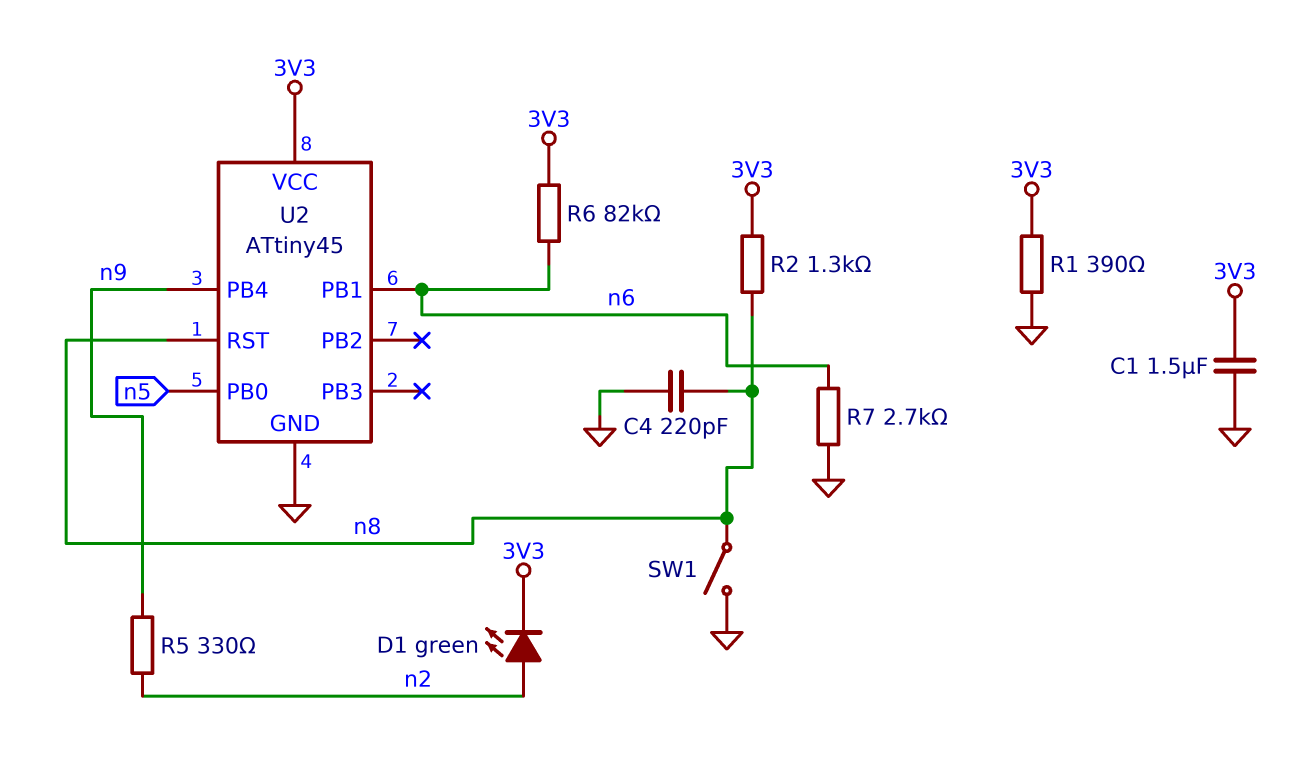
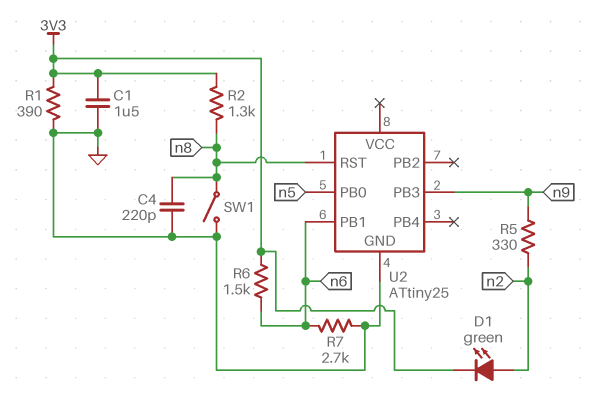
R6: 82k (3V3, n6) -> 1.5k (3V3, n6)
U2: ATtiny45 -> ATtiny25
U2 pin PB3: none -> n9
U2 pin PB4: n9 -> none
U2 pin VCC: 3V3 -> none

